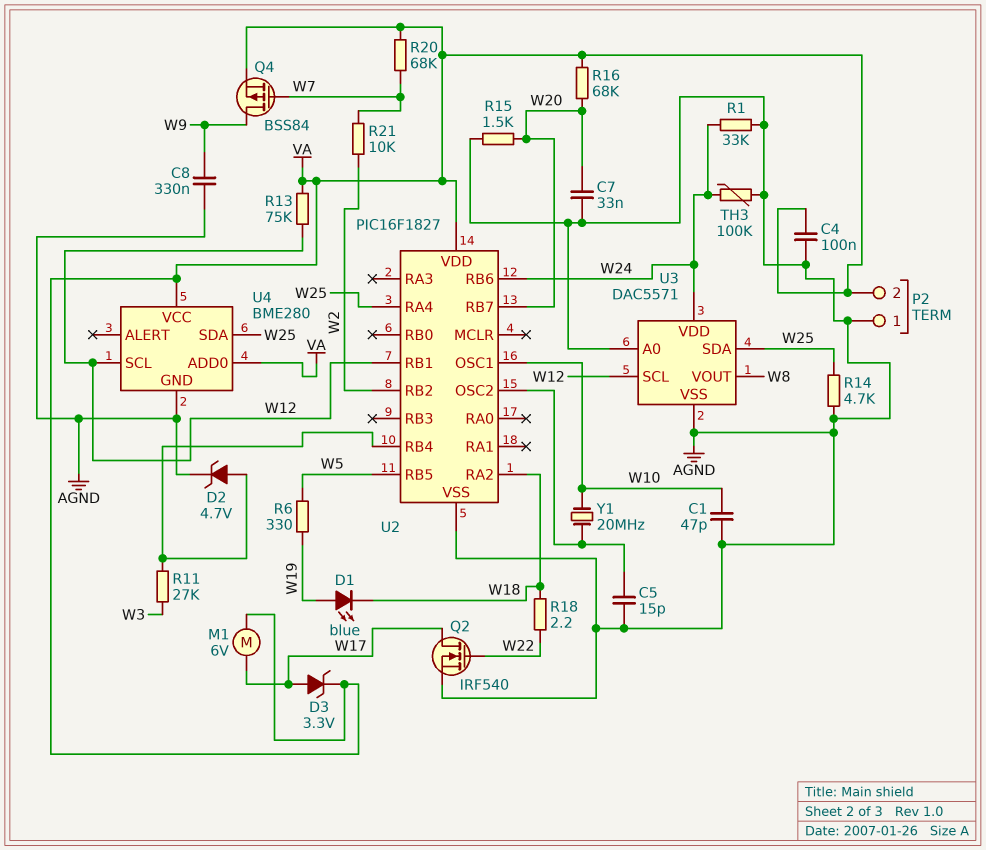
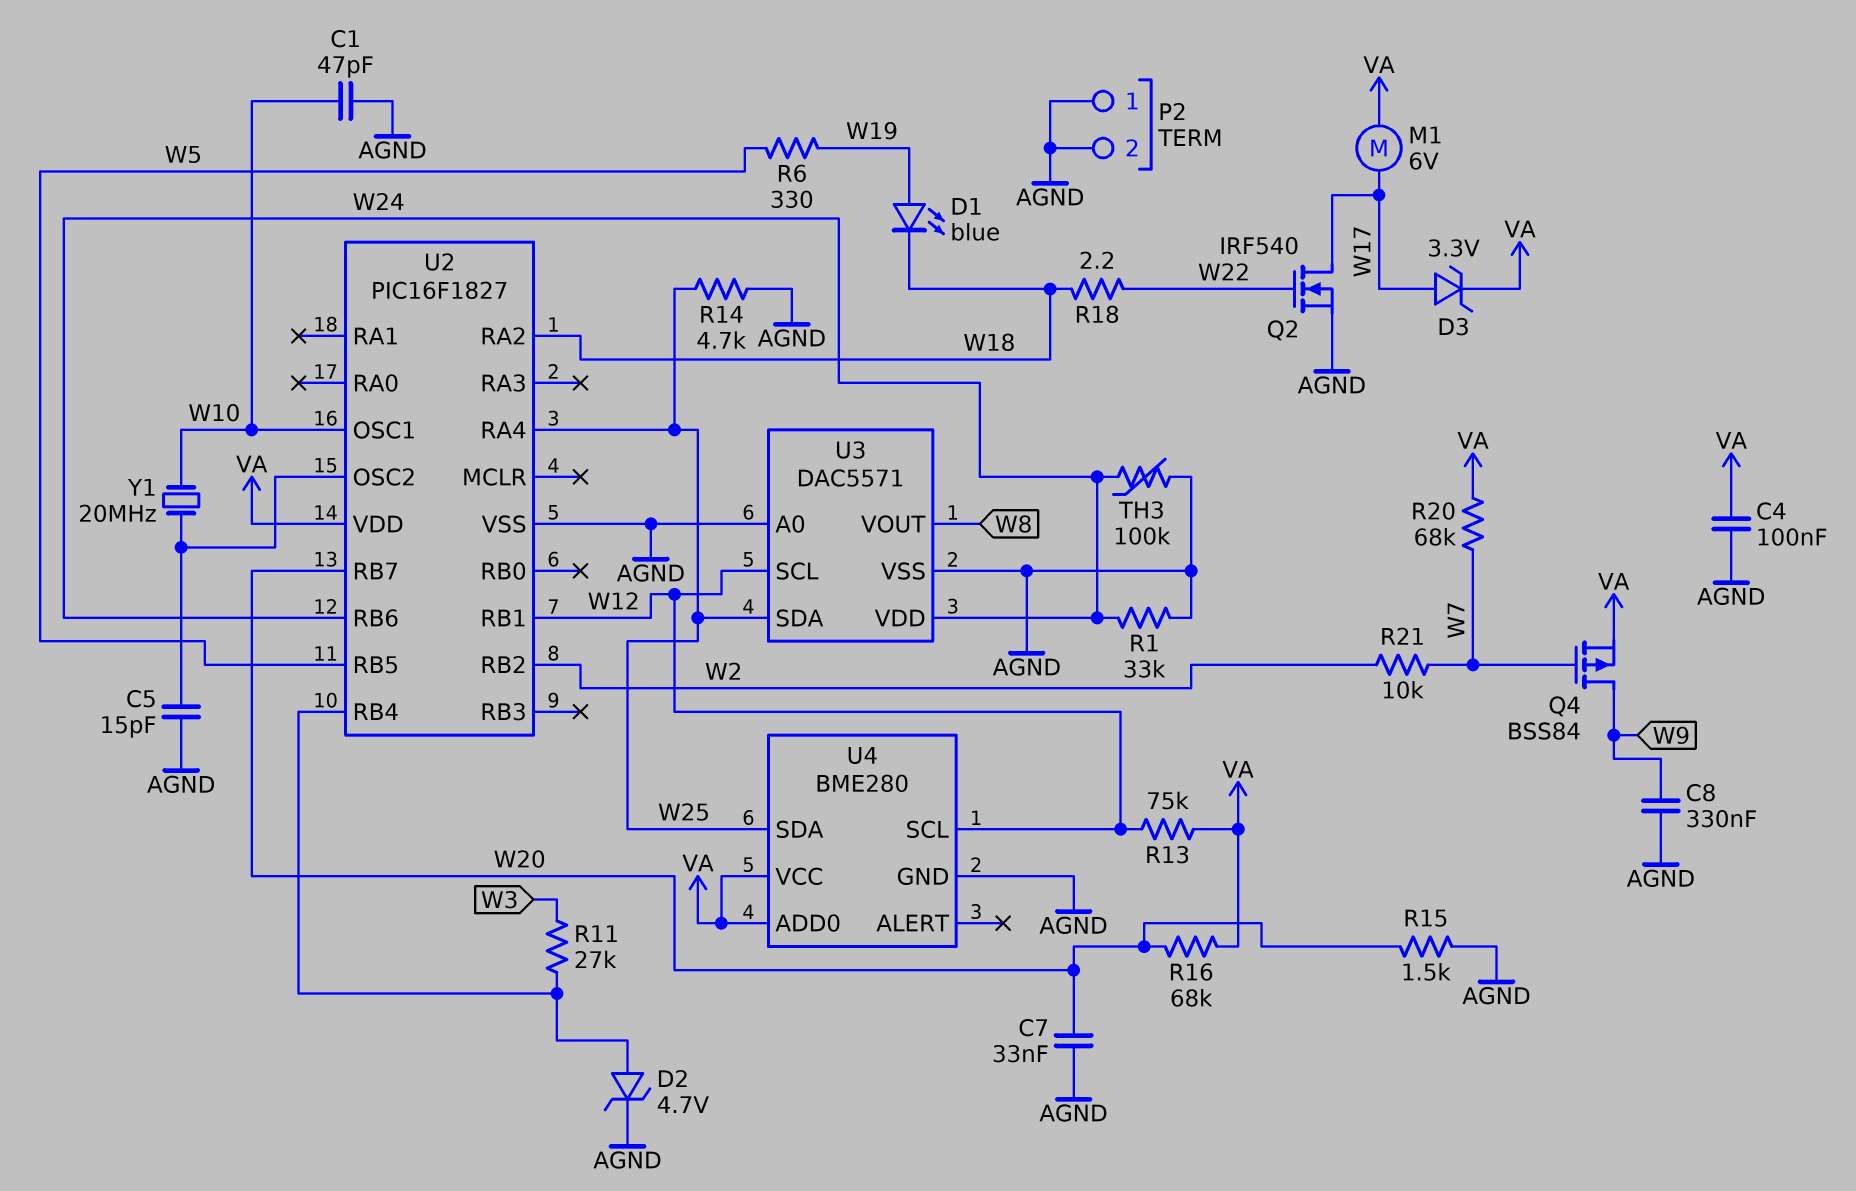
P2 pin 2: VA -> AGND

